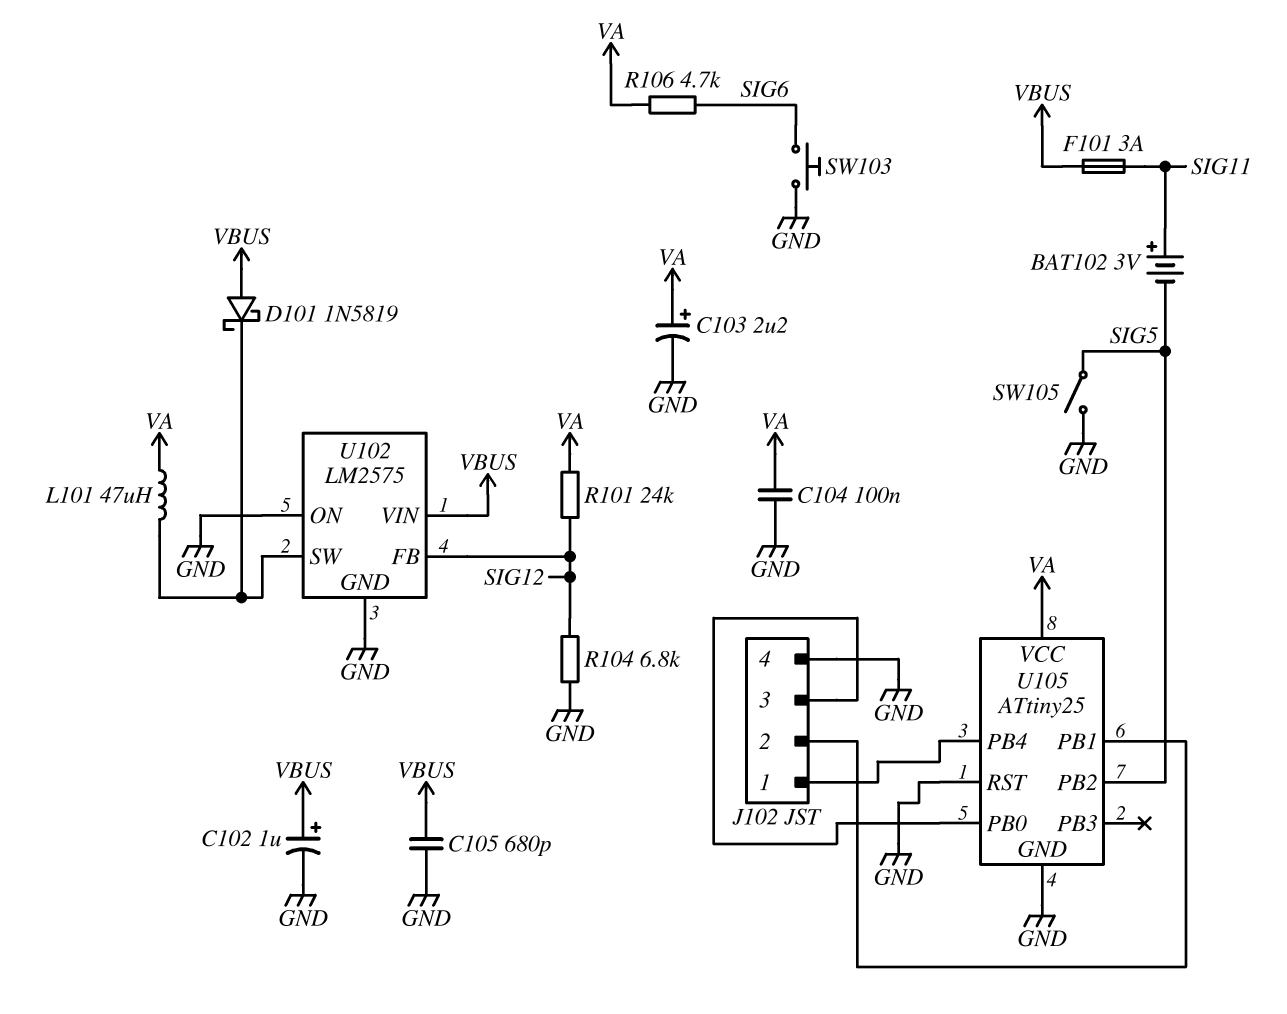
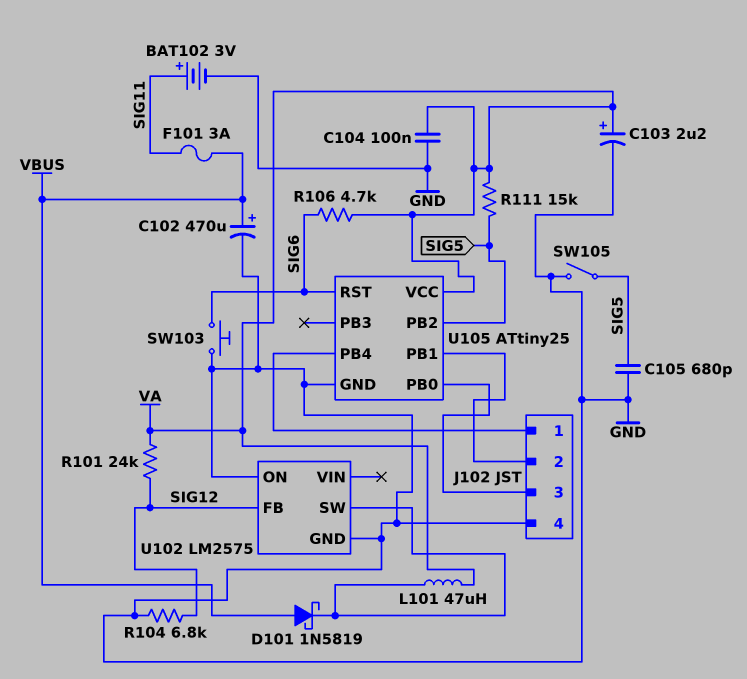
BAT102: 3V (plus SIG11, minus SIG5) -> 3V (plus SIG11, minus GND)
C102: 1uF (plus VBUS, minus GND) -> 470uF (plus VBUS, minus GND)
C105: 680pF (GND, VBUS) -> 680pF (GND, SIG5)
R111: none -> 15k (SIG5, VA)
U102 pin VIN: VBUS -> none
U105 pin RST: GND -> SIG6

